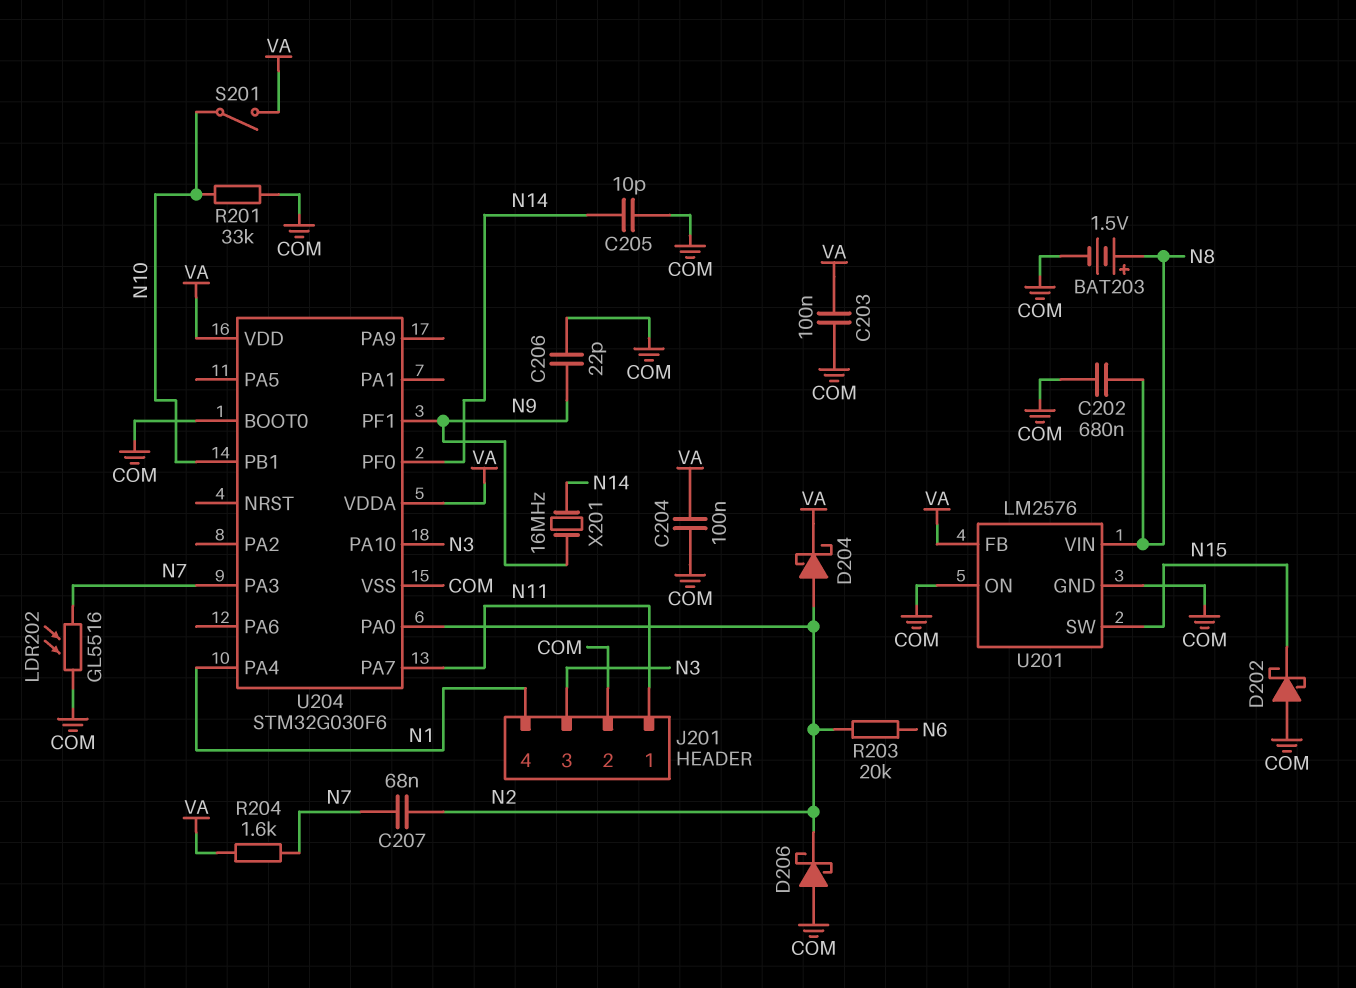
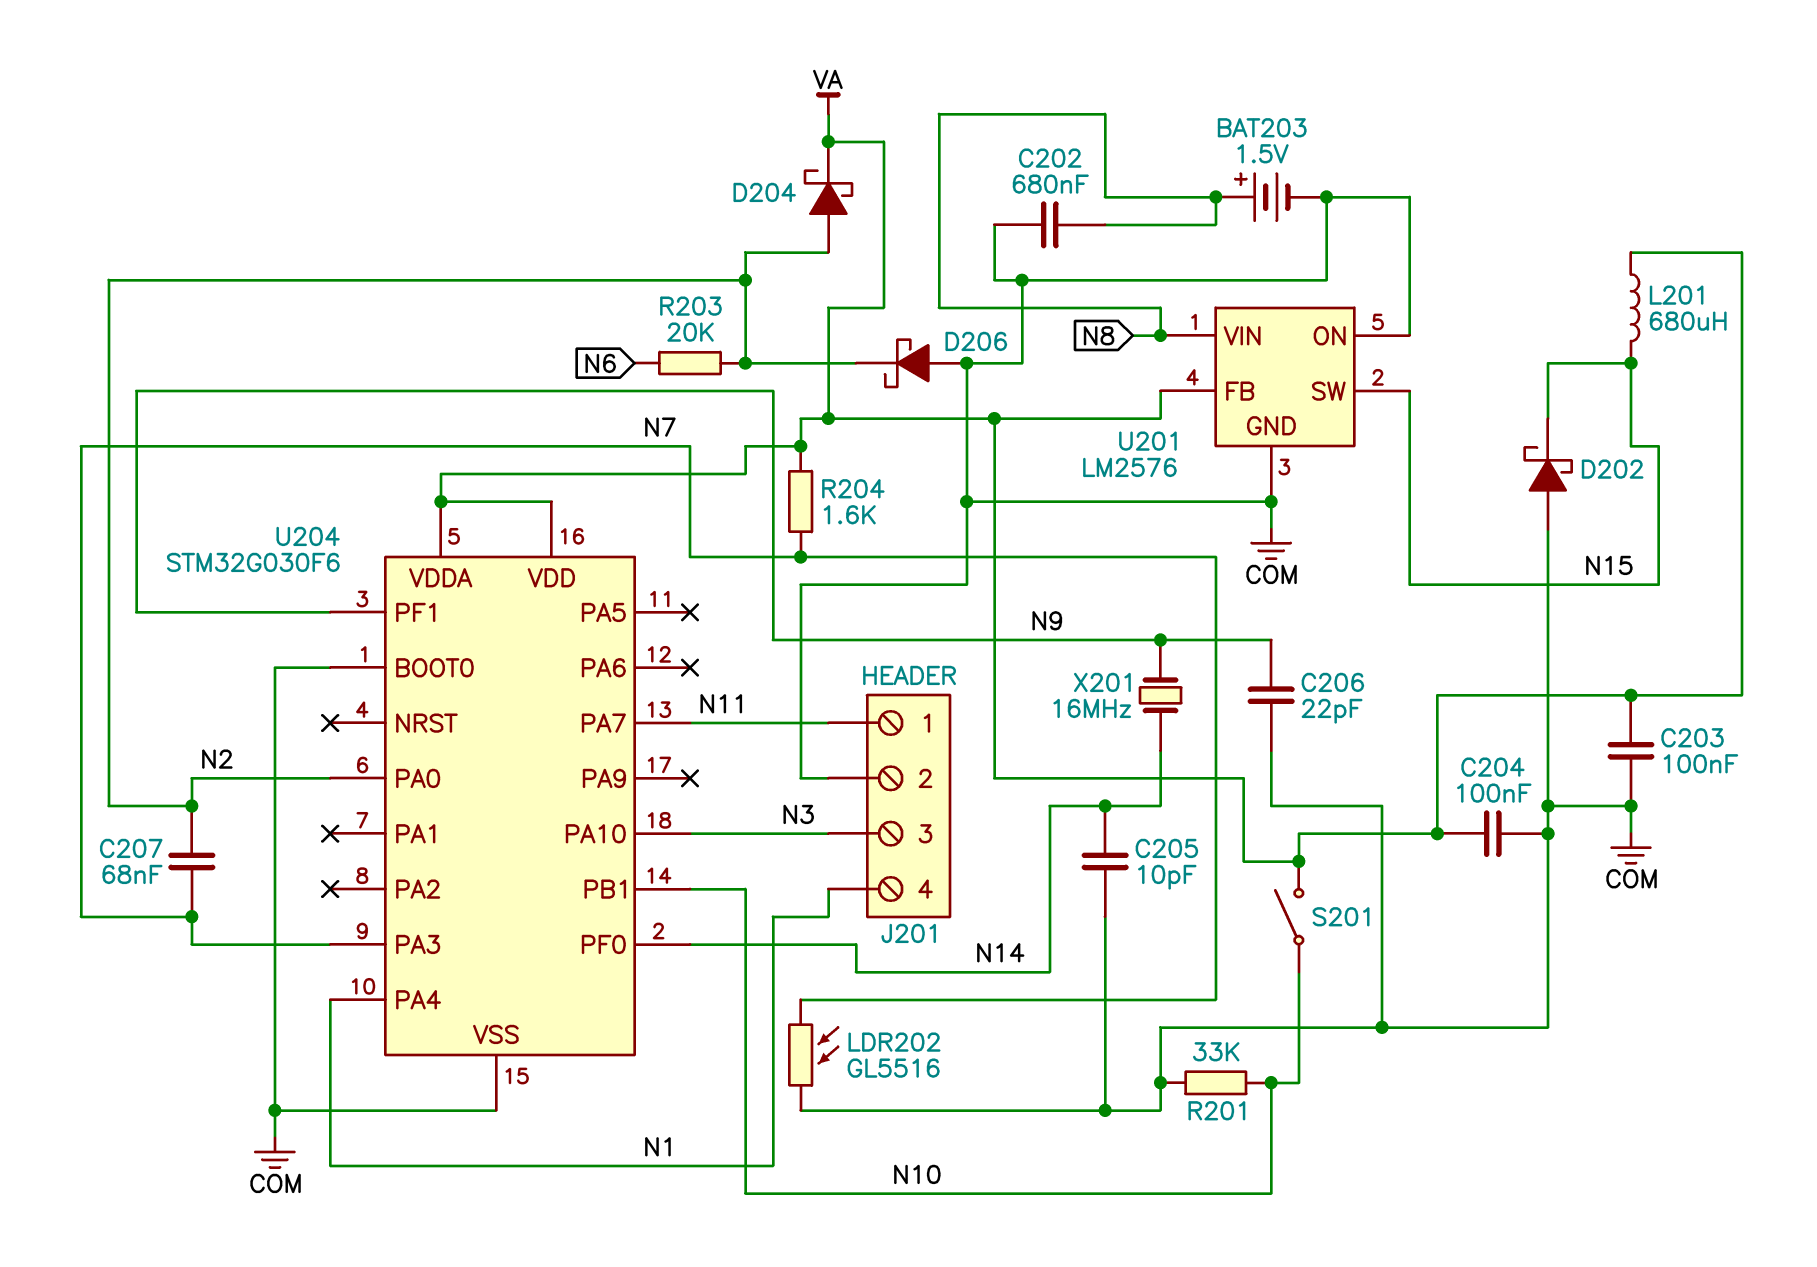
L201: none -> 680uH (N15, VA)

